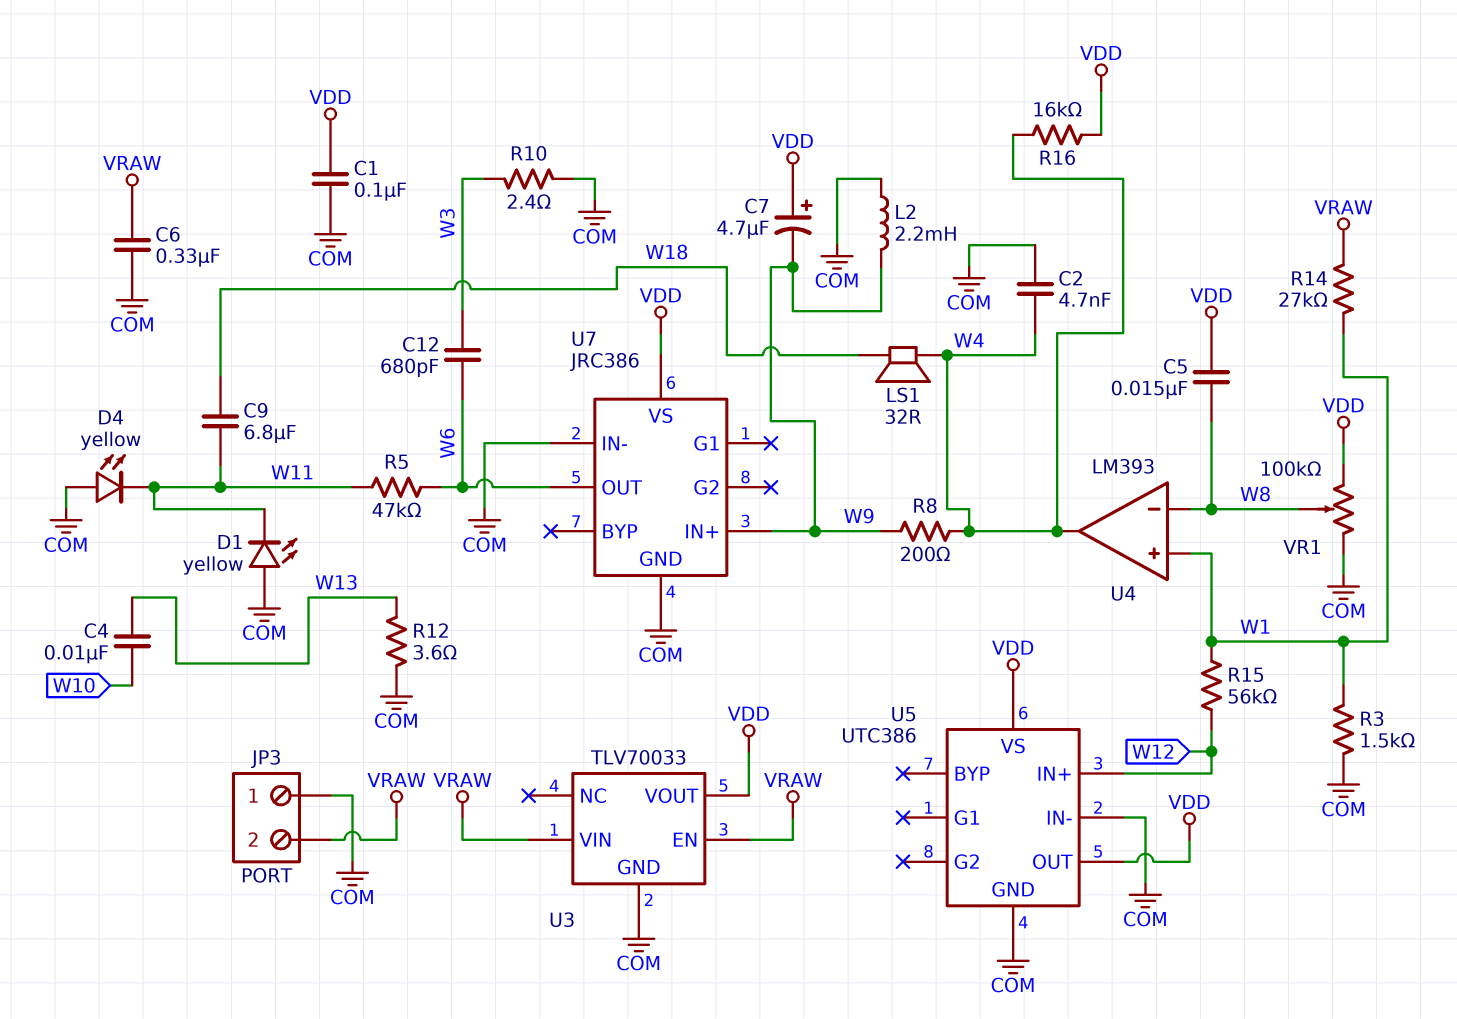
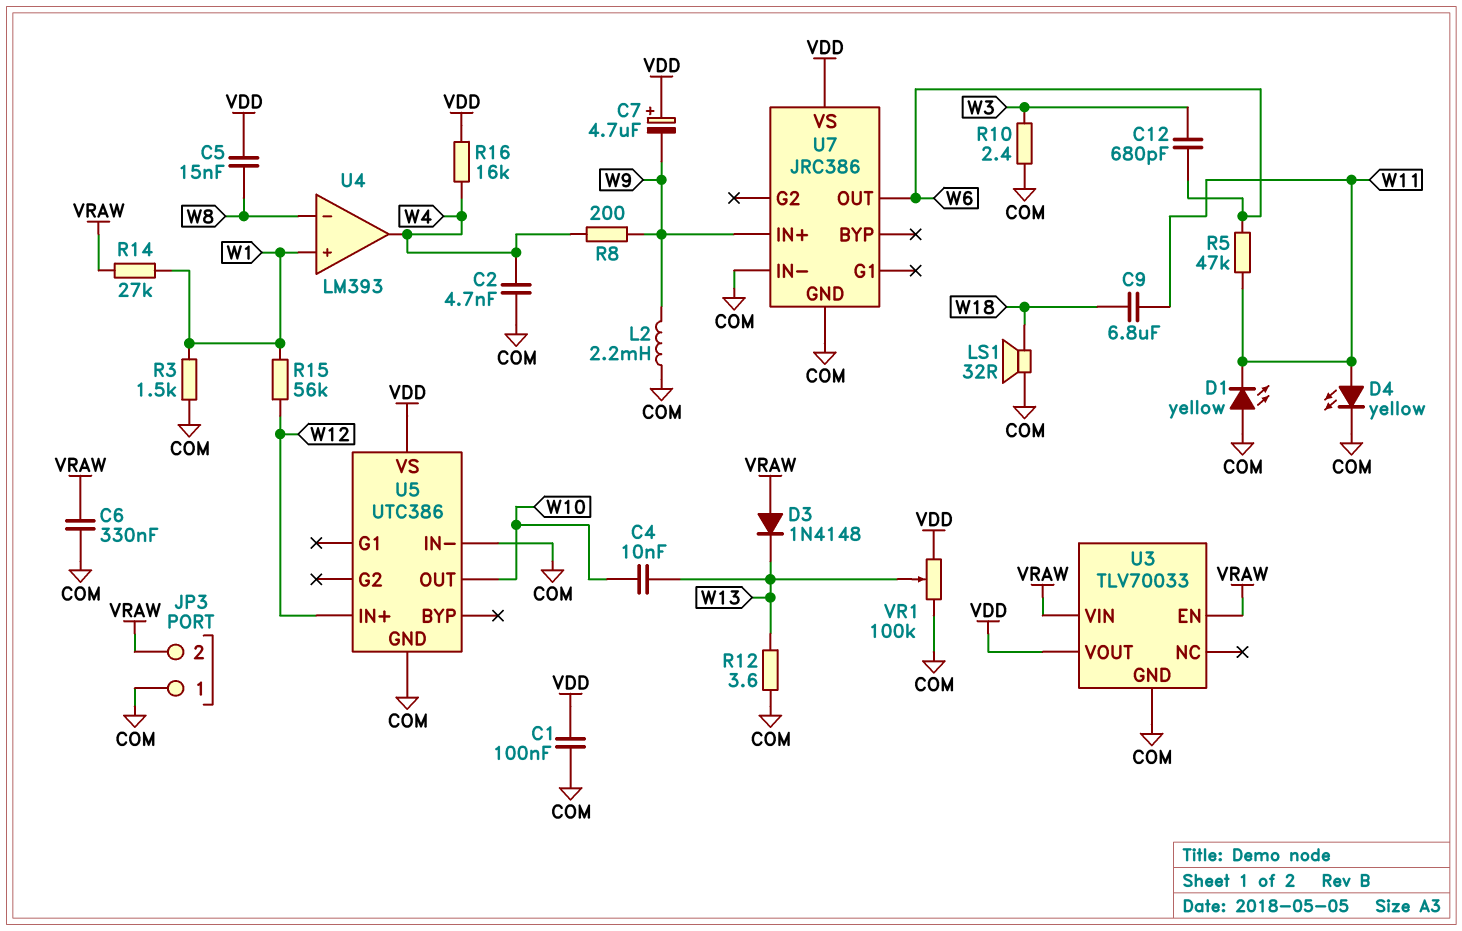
D3: none -> diode 1N4148 (A VRAW, K W13)
D4: LED yellow (A COM, K W11) -> LED yellow (A W11, K COM)
LS1: speaker 32R (W4, W18) -> speaker 32R (COM, W18)
U5 pin OUT: VDD -> W10
VR1: 100k (COM, VDD, wiper W8) -> 100k (COM, VDD, wiper W13)

